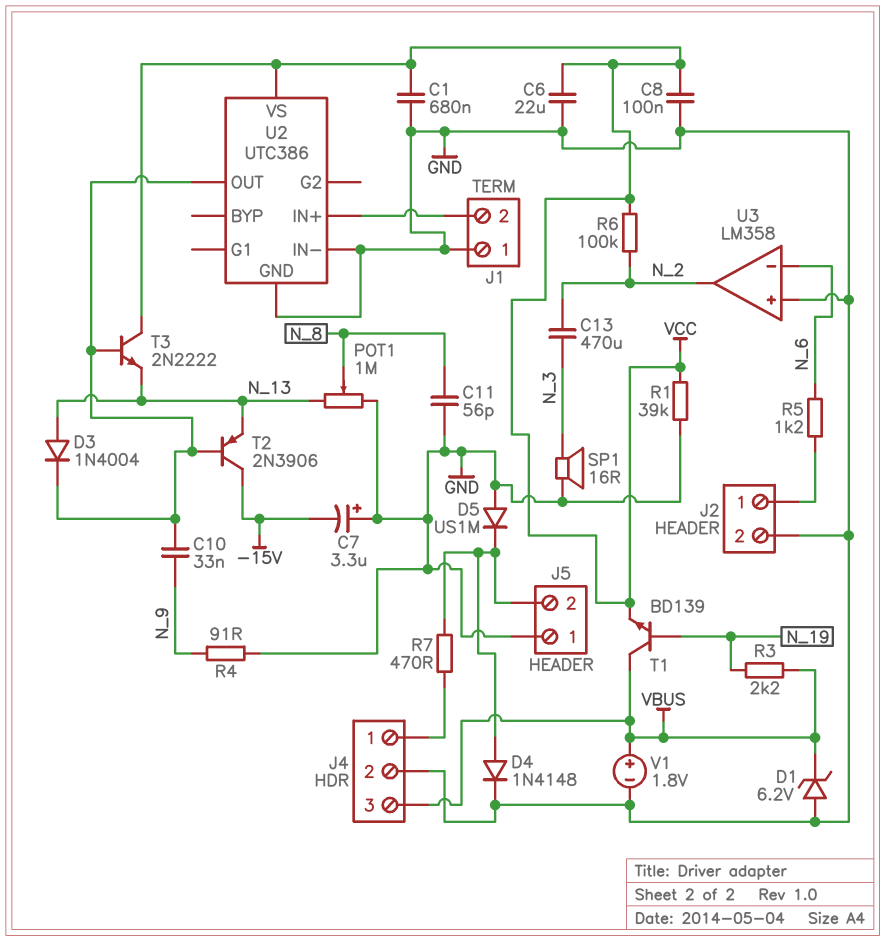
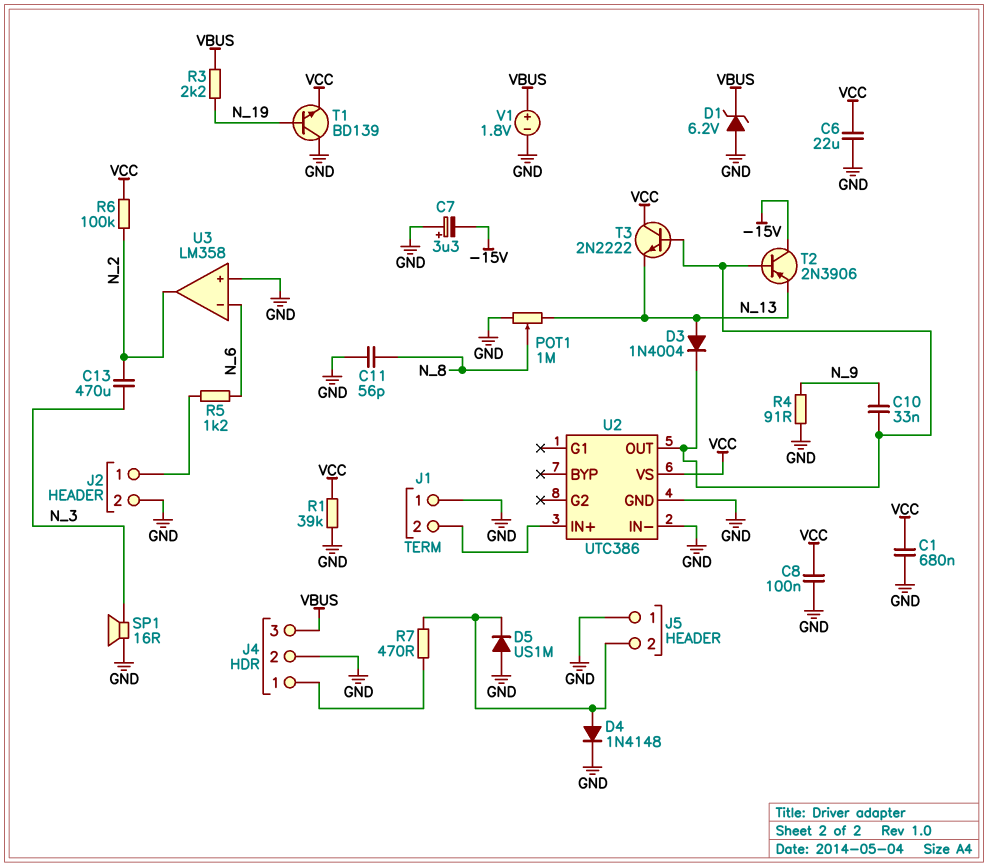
T1: NPN BD139 (B N_19, C VBUS, E VCC) -> NPN BD139 (B N_19, C GND, E VCC)

